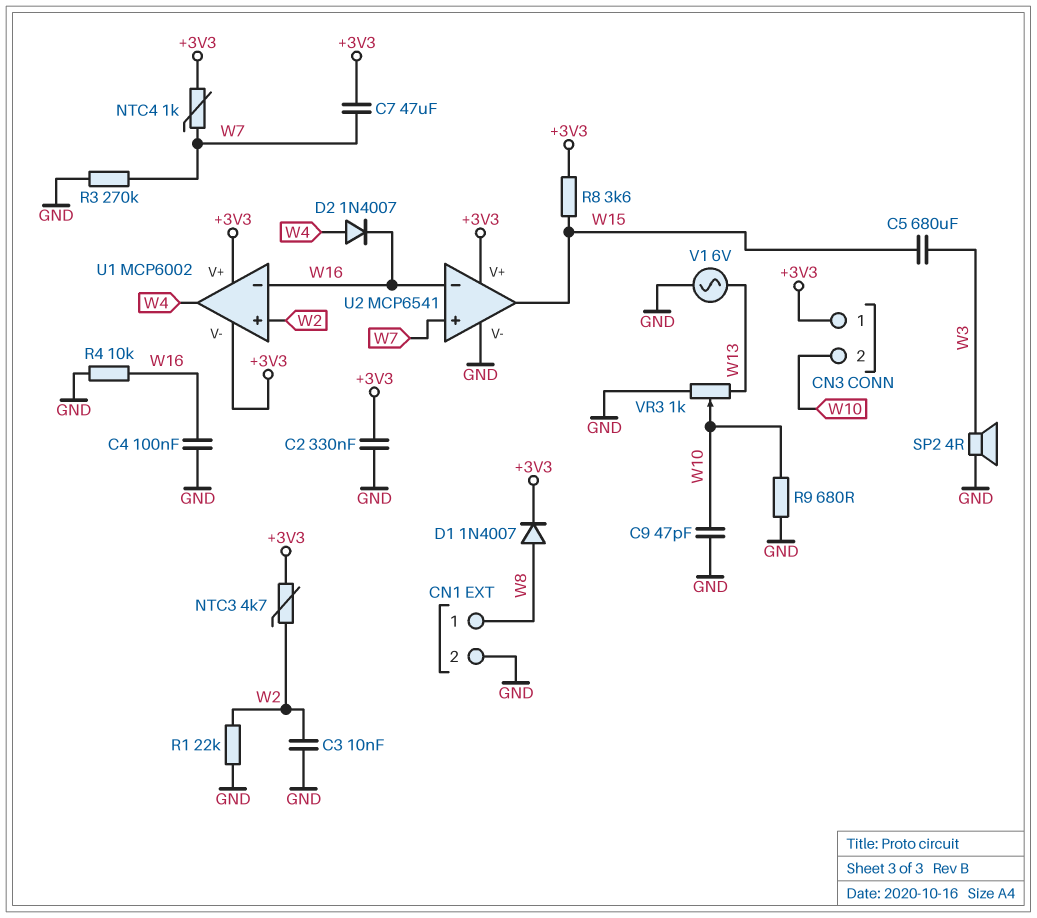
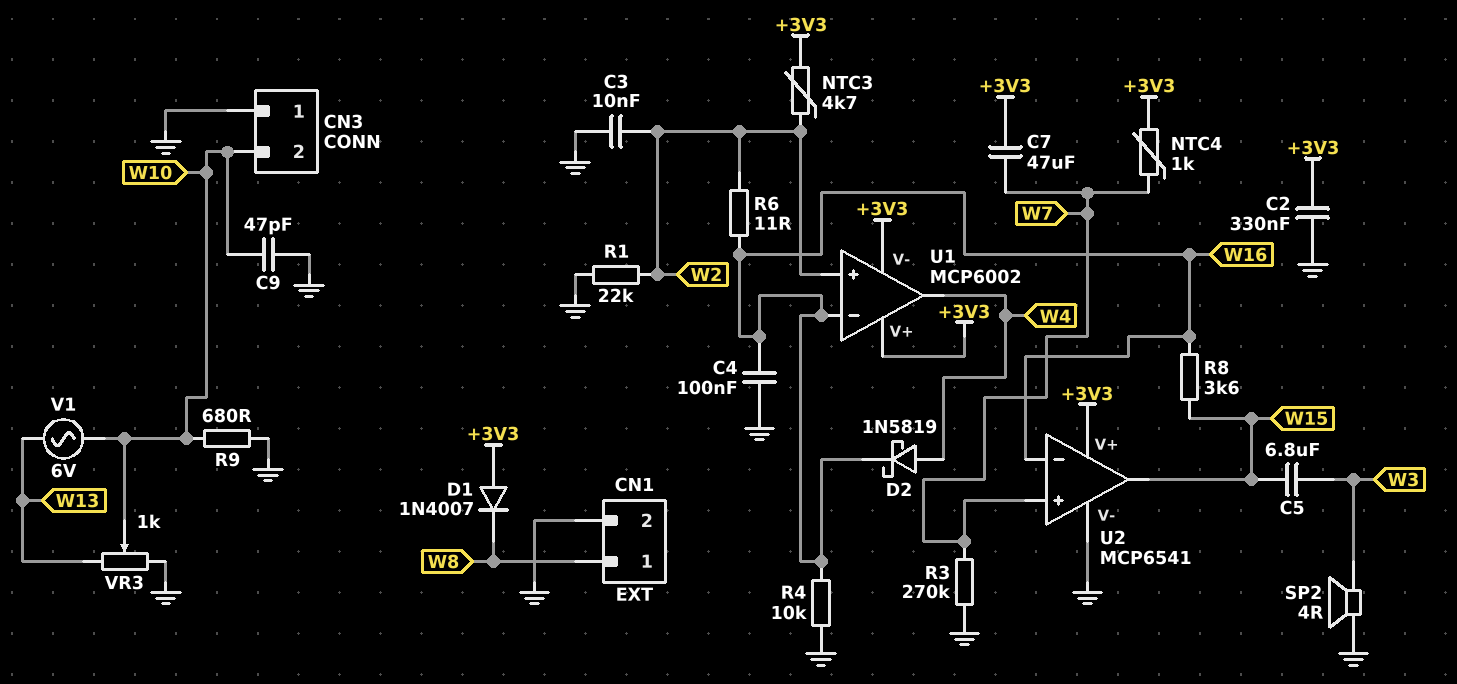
C5: 680uF (W3, W15) -> 6.8uF (W3, W15)
CN3 pin 1: +3V3 -> GND
D1: diode 1N4007 (A W8, K +3V3) -> diode 1N4007 (A +3V3, K W8)
D2: diode 1N4007 (A W4, K W16) -> schottky 1N5819 (A W4, K W16)
R6: none -> 11 (W2, W16)
R8: 3.6k (+3V3, W15) -> 3.6k (W15, W16)
V1: AC 6V (GND, W13) -> AC 6V (W10, W13)

